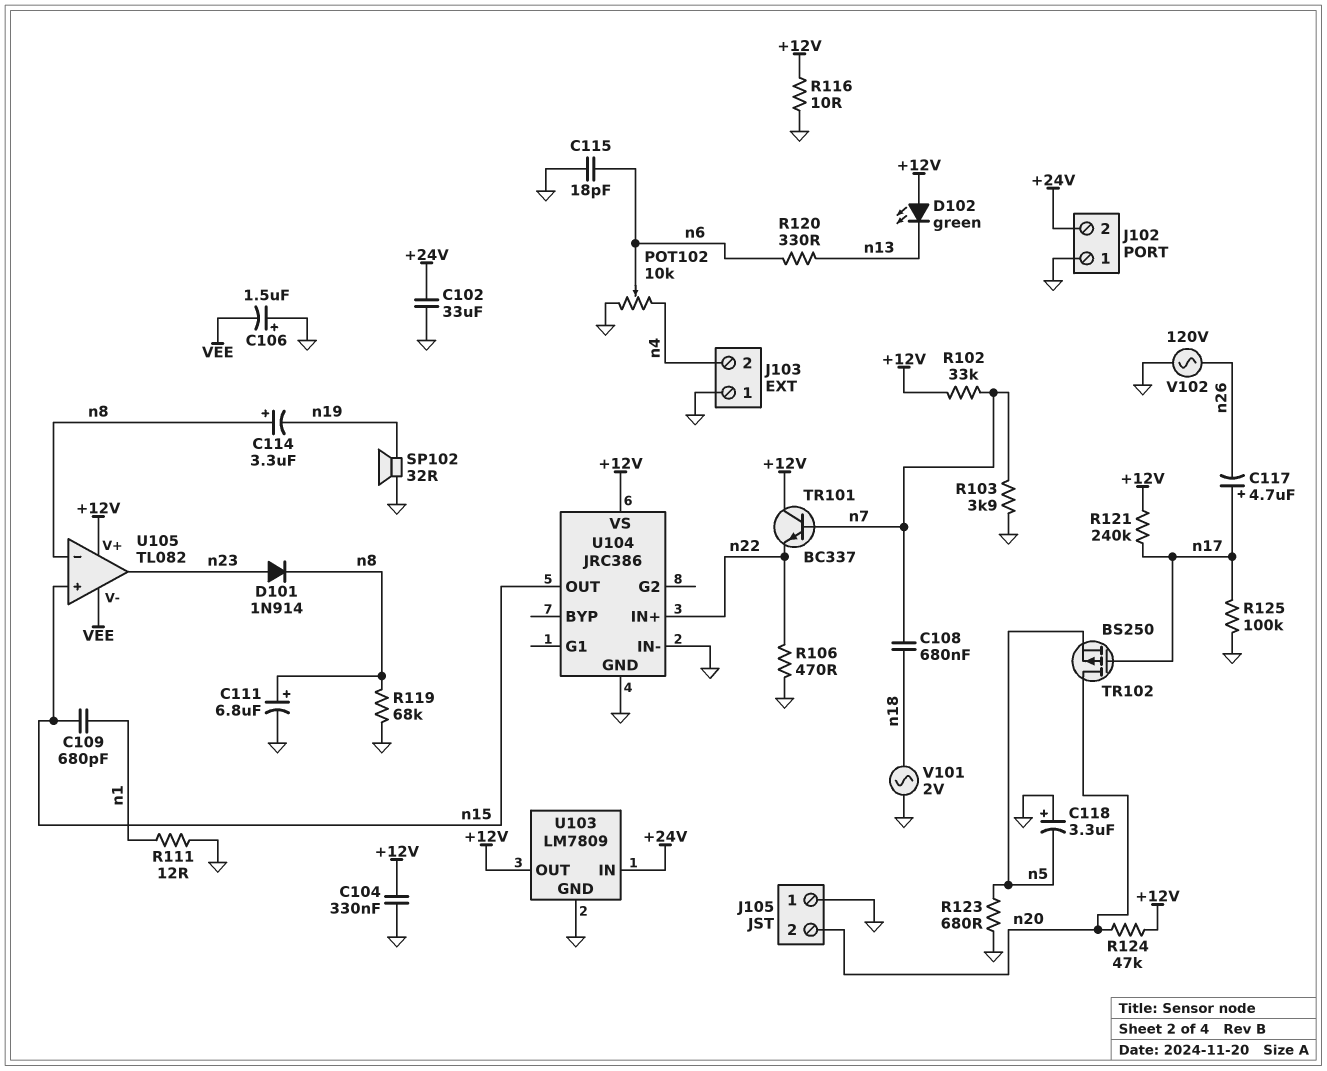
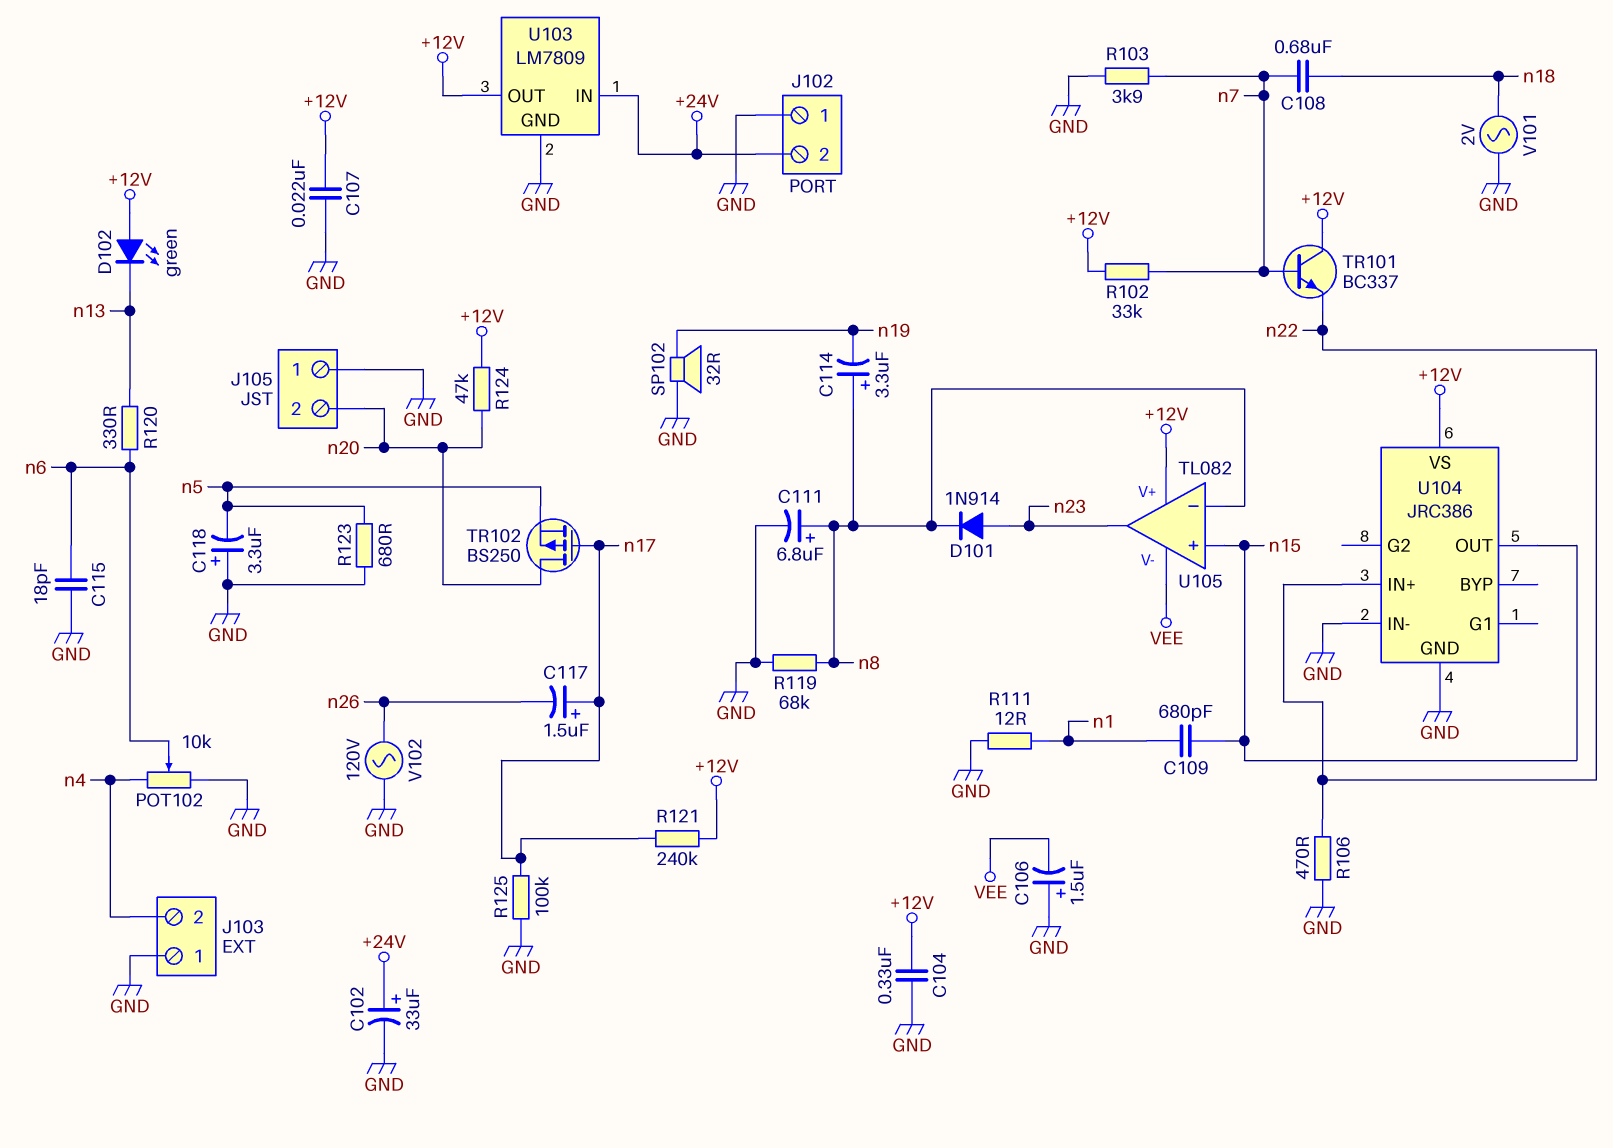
C102: 33uF (+24V, GND) -> 33uF (plus +24V, minus GND)
C107: none -> 22nF (+12V, GND)
C117: 4.7uF (plus n17, minus n26) -> 1.5uF (plus n17, minus n26)
R116: 10 (+12V, GND) -> none

